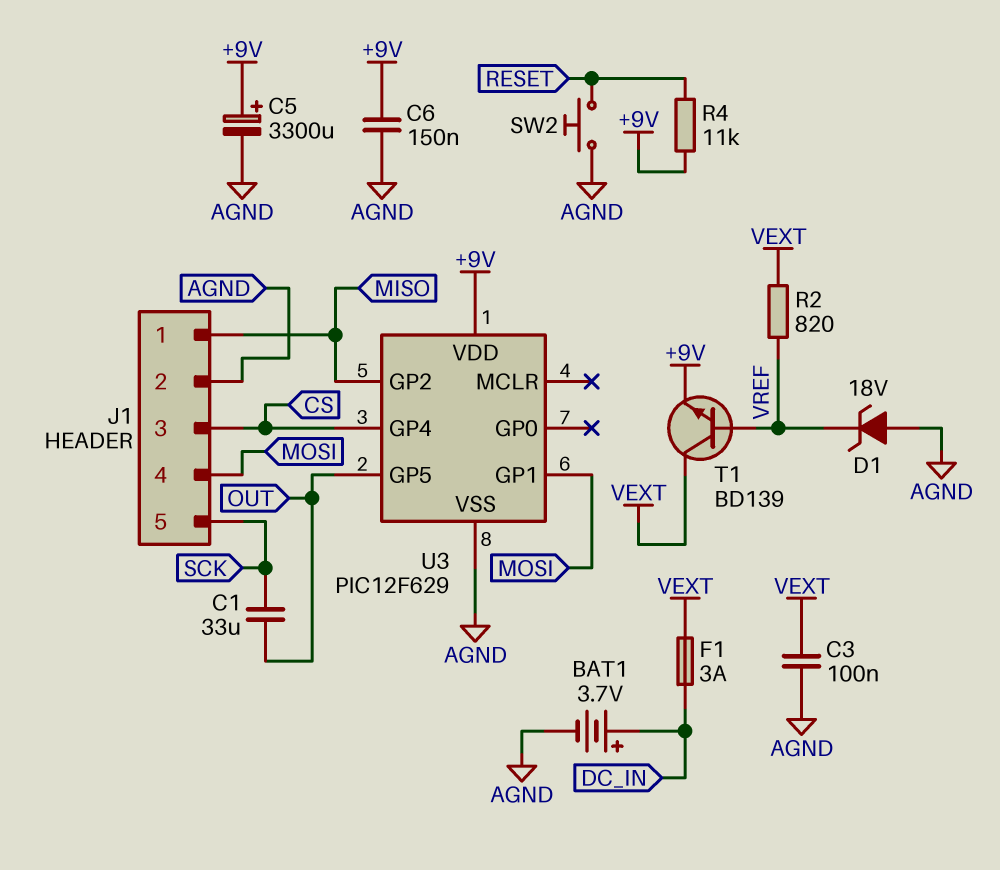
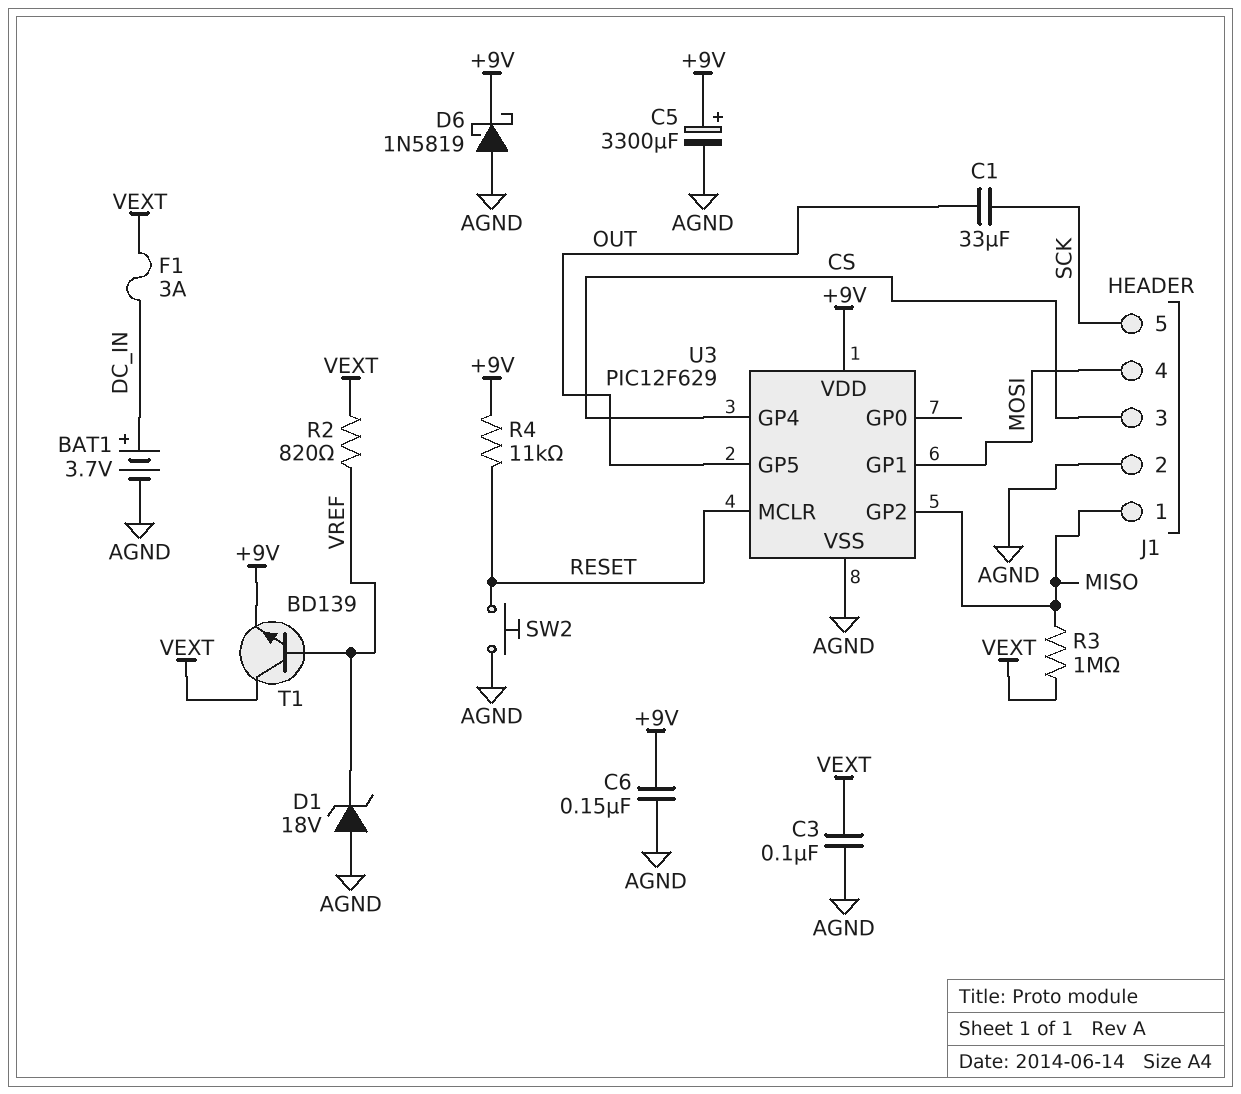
D6: none -> schottky 1N5819 (A AGND, K +9V)
R3: none -> 1M (MISO, VEXT)
U3 pin MCLR: none -> RESET

